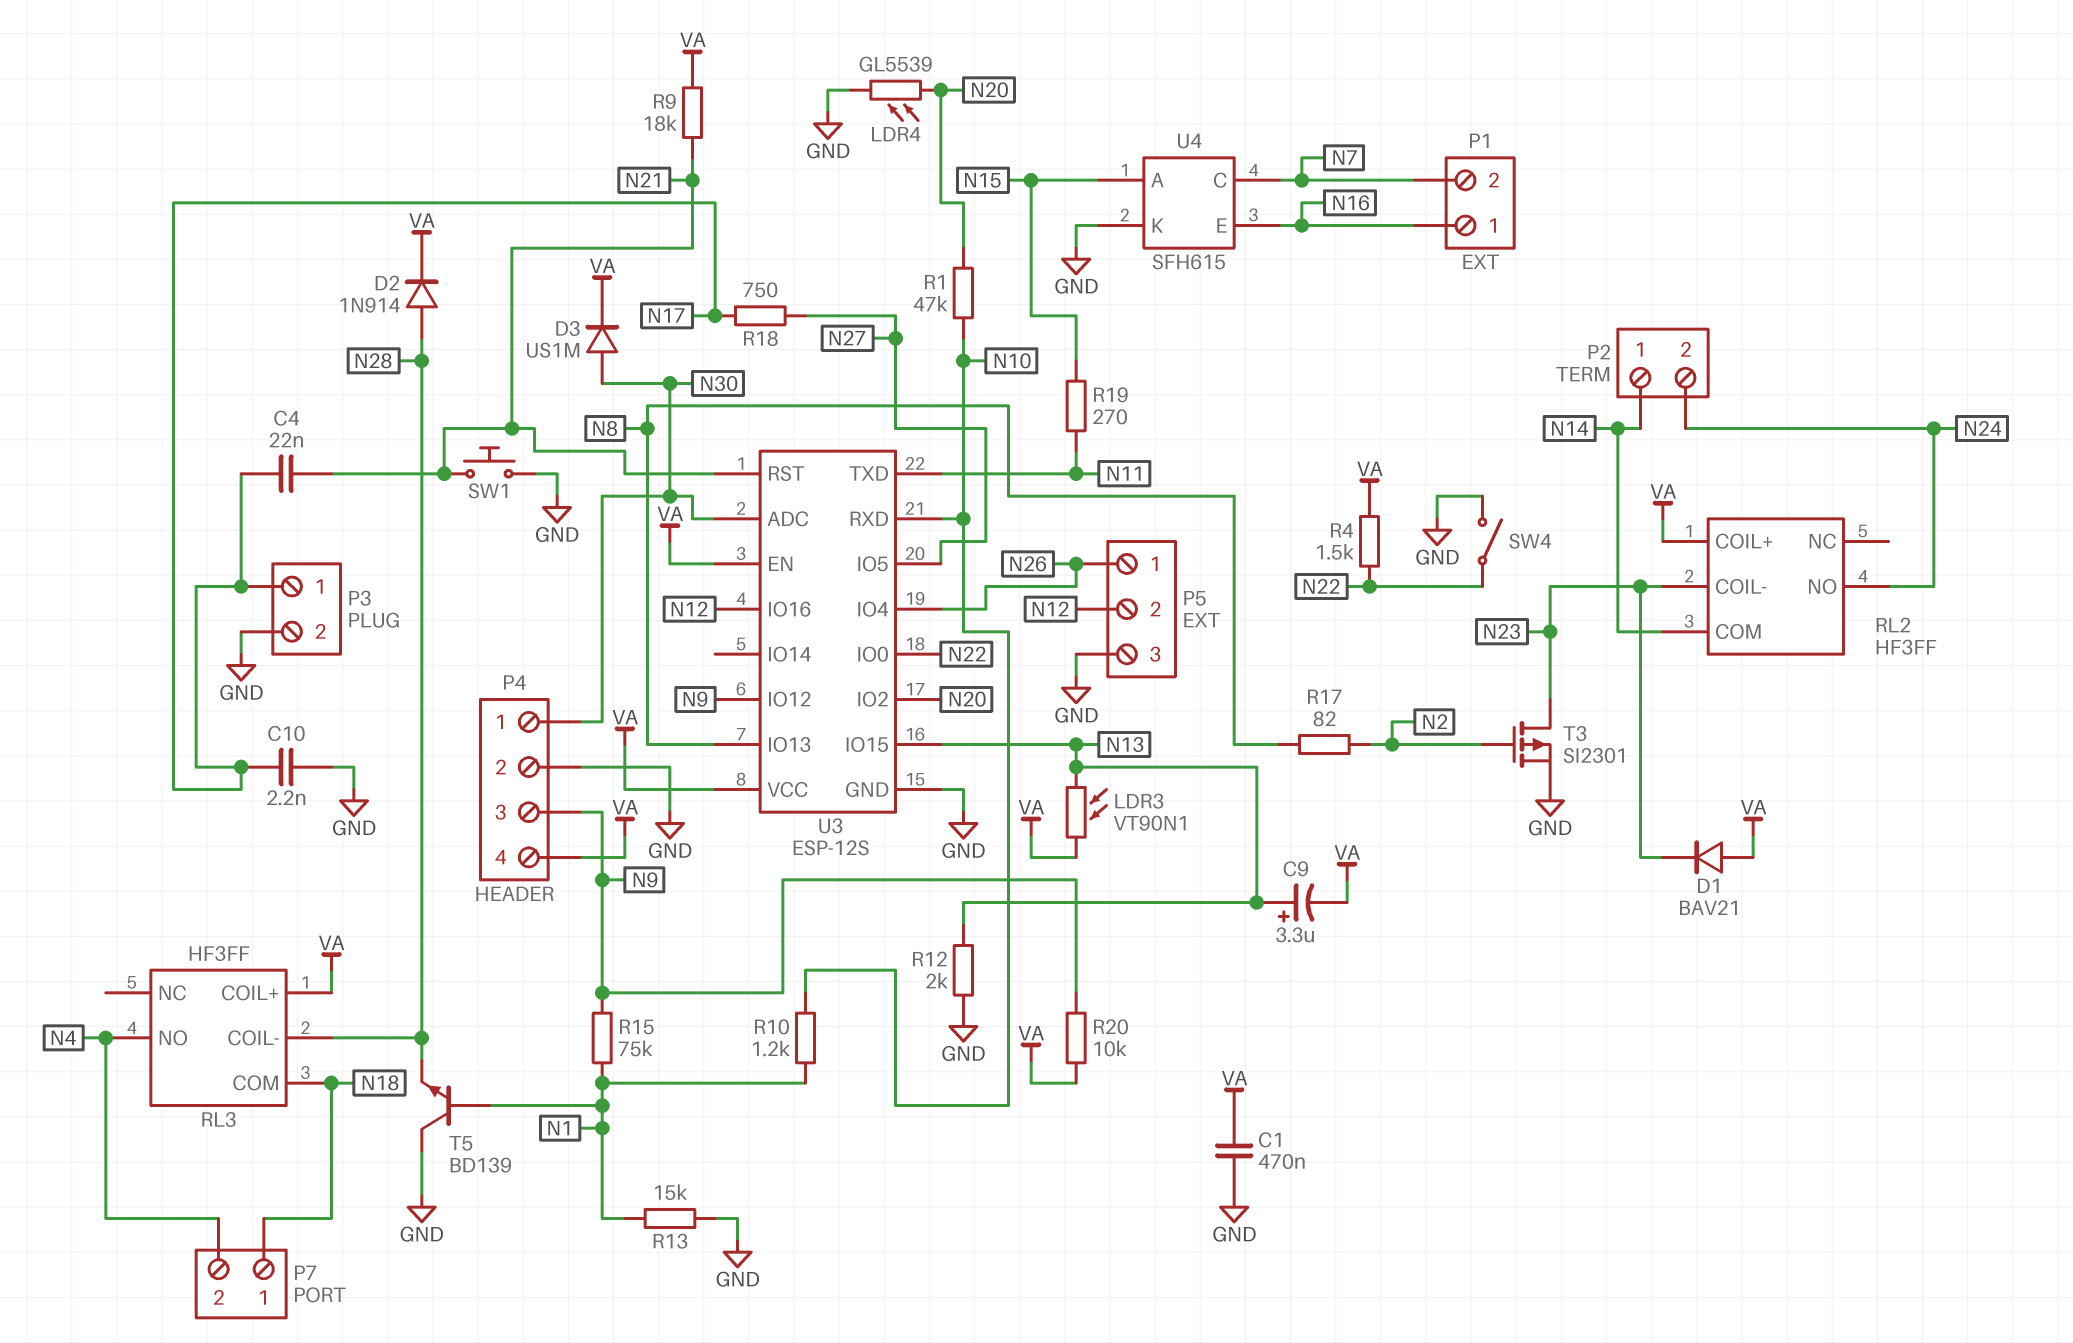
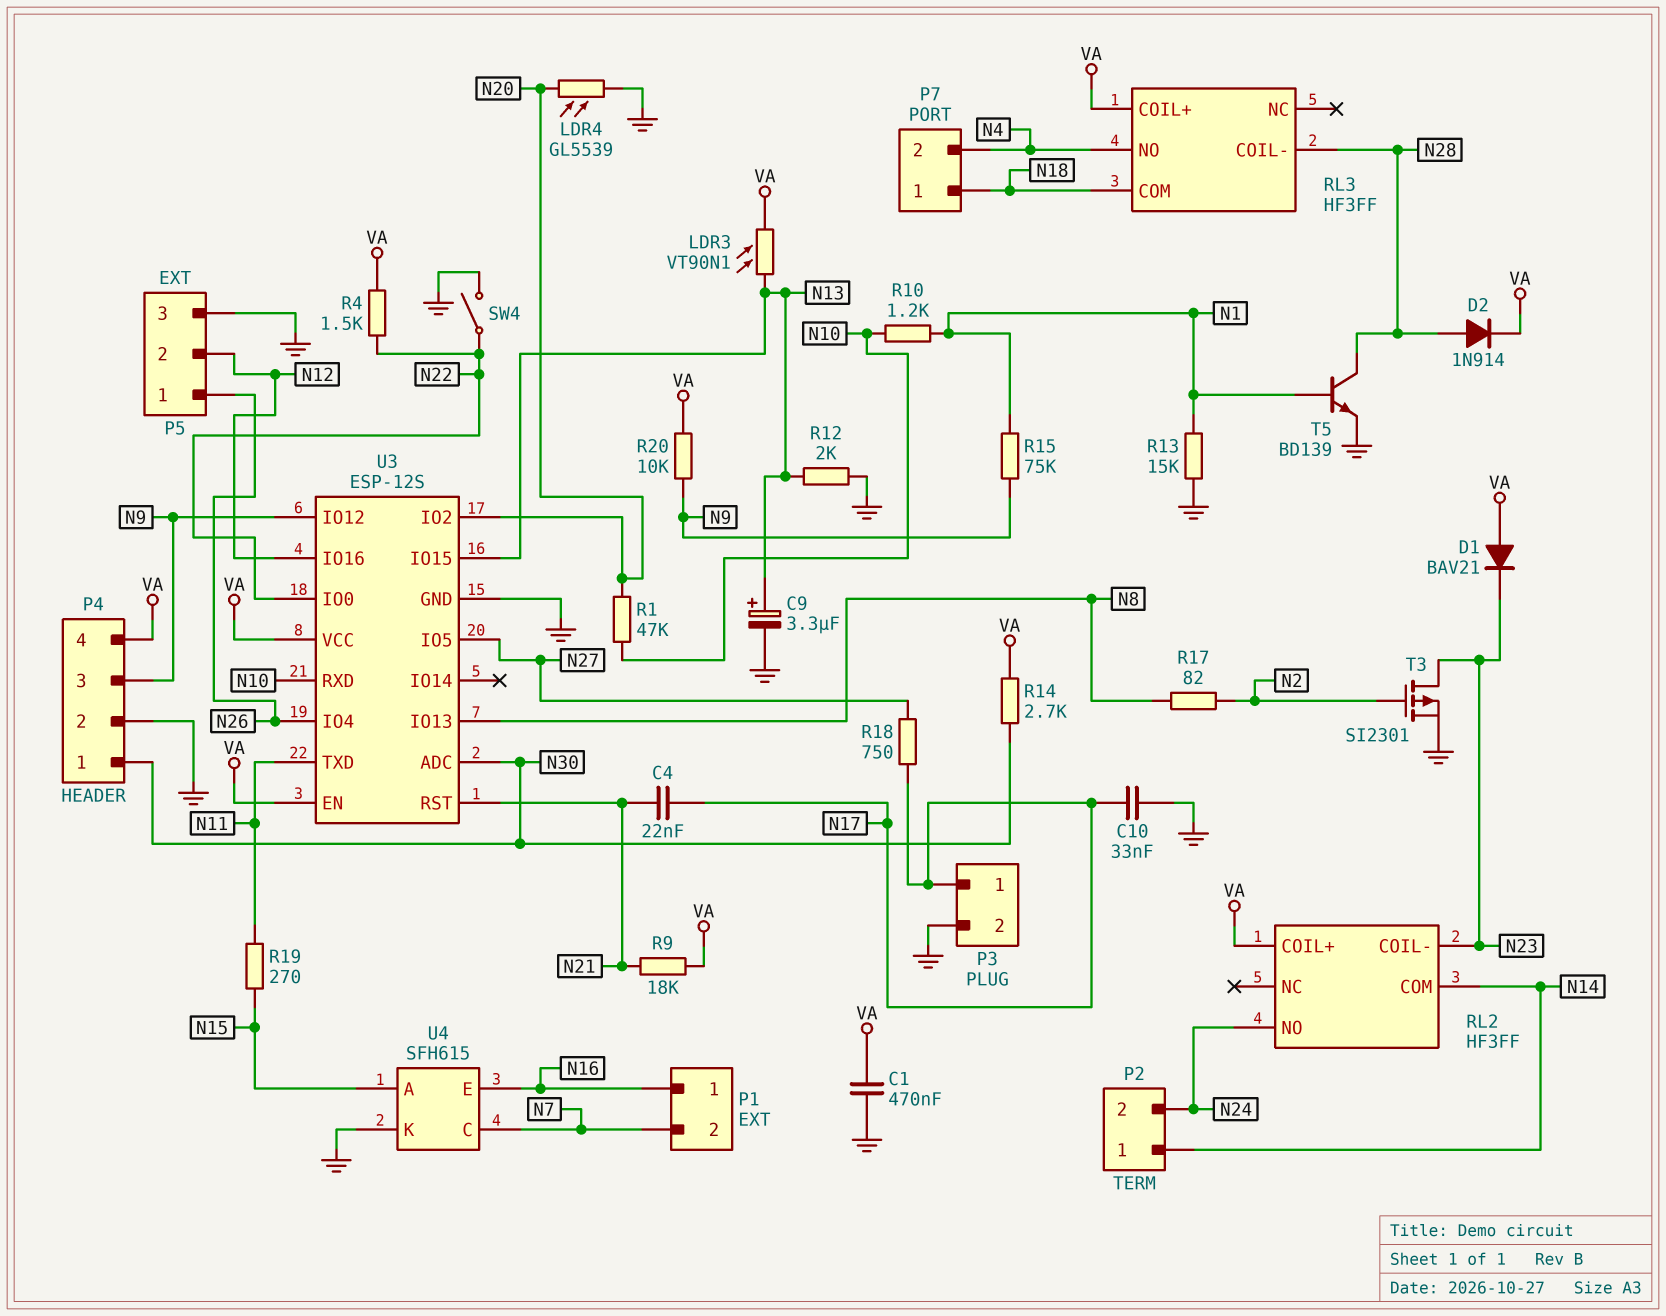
C9: 3.3uF (plus N13, minus VA) -> 3.3uF (plus N13, minus GND)
C10: 2.2nF (GND, N17) -> 33nF (GND, N17)
D3: diode US1M (A N30, K VA) -> none
R14: none -> 2.7k (N30, VA)
SW1: button (GND, N21) -> none
T5: NPN BD139 (B N1, C GND, E N28) -> NPN BD139 (B N1, C N28, E GND)

